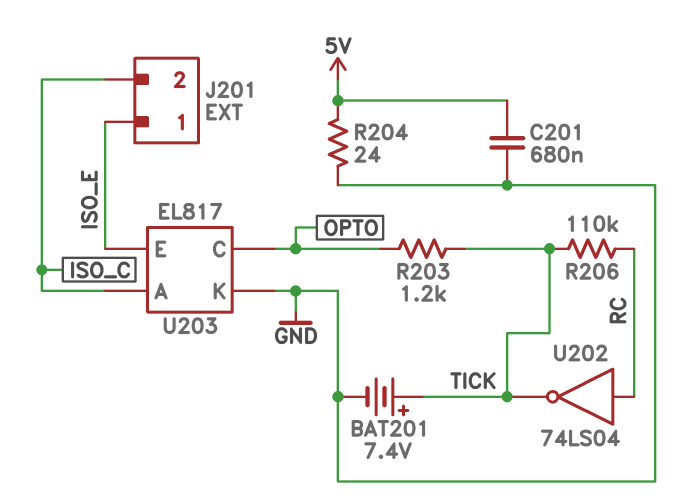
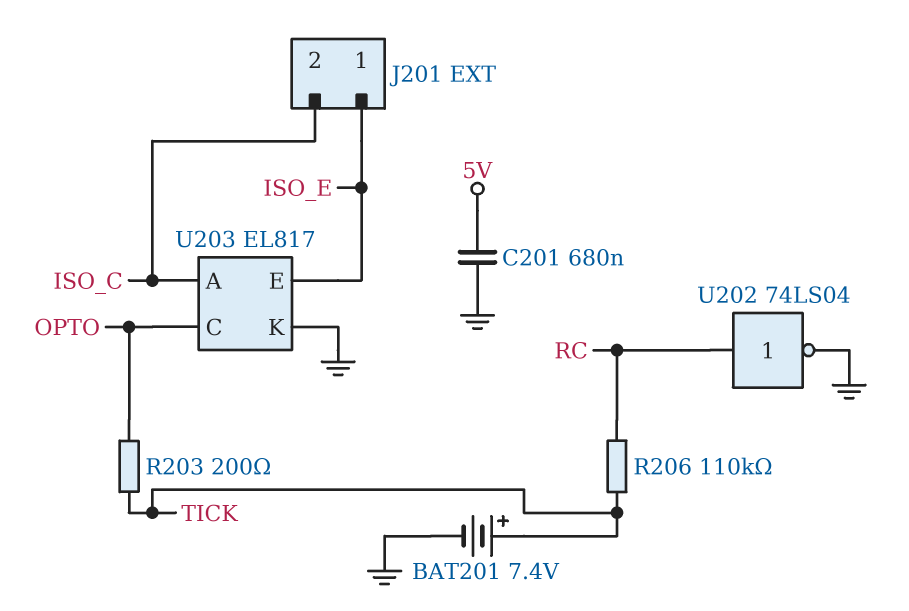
R203: 1.2k (OPTO, TICK) -> 200 (OPTO, TICK)
R204: 24 (5V, GND) -> none
U202: NOT 74LS04 (in RC, out TICK) -> NOT 74LS04 (in RC, out GND)

